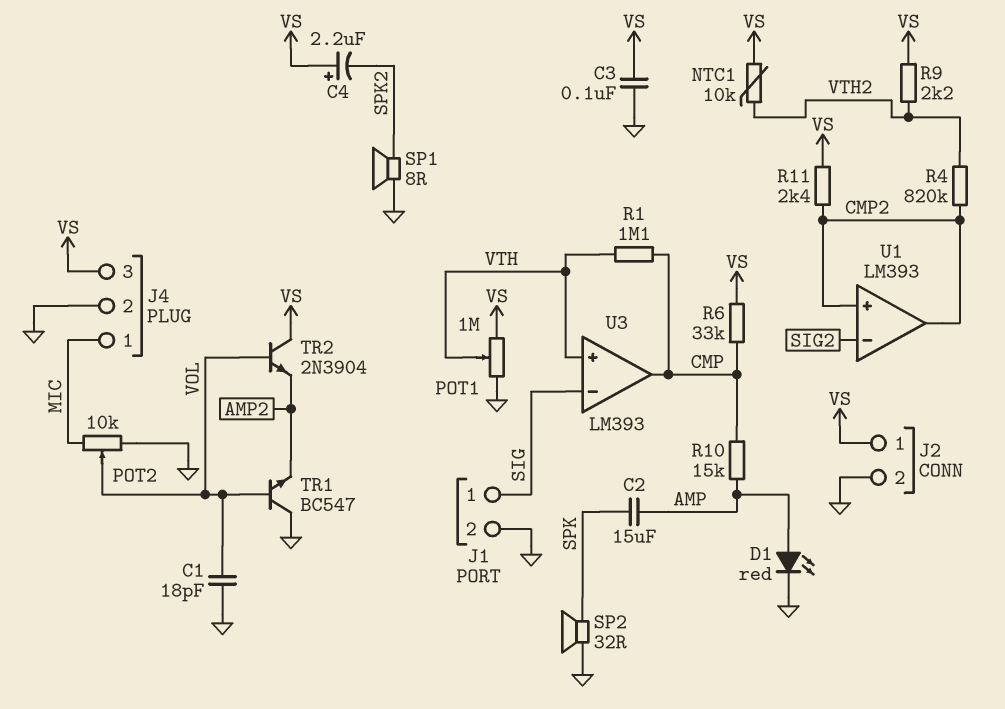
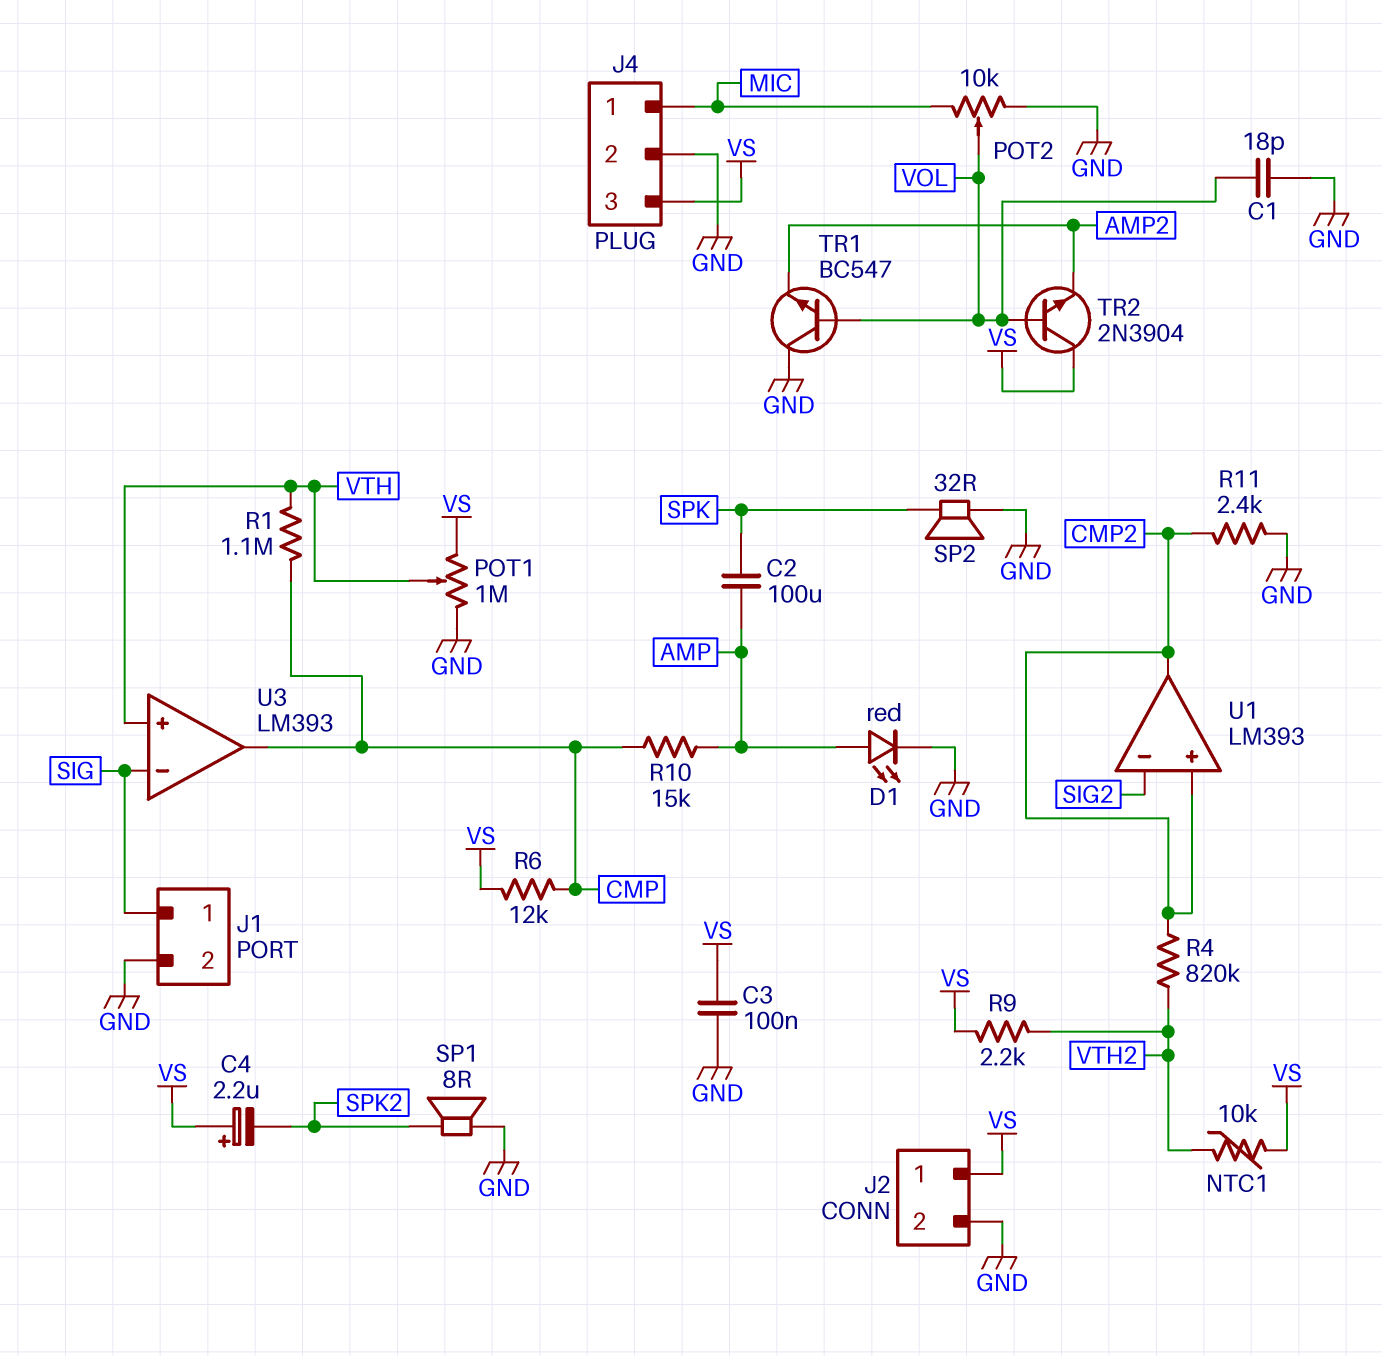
C2: 15uF (AMP, SPK) -> 100uF (AMP, SPK)
R6: 33k (CMP, VS) -> 12k (CMP, VS)
R11: 2.4k (CMP2, VS) -> 2.4k (CMP2, GND)

